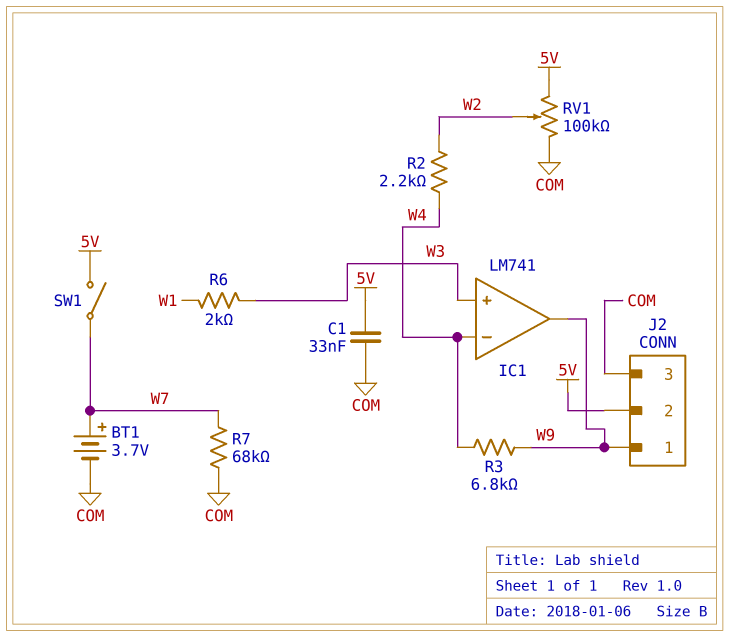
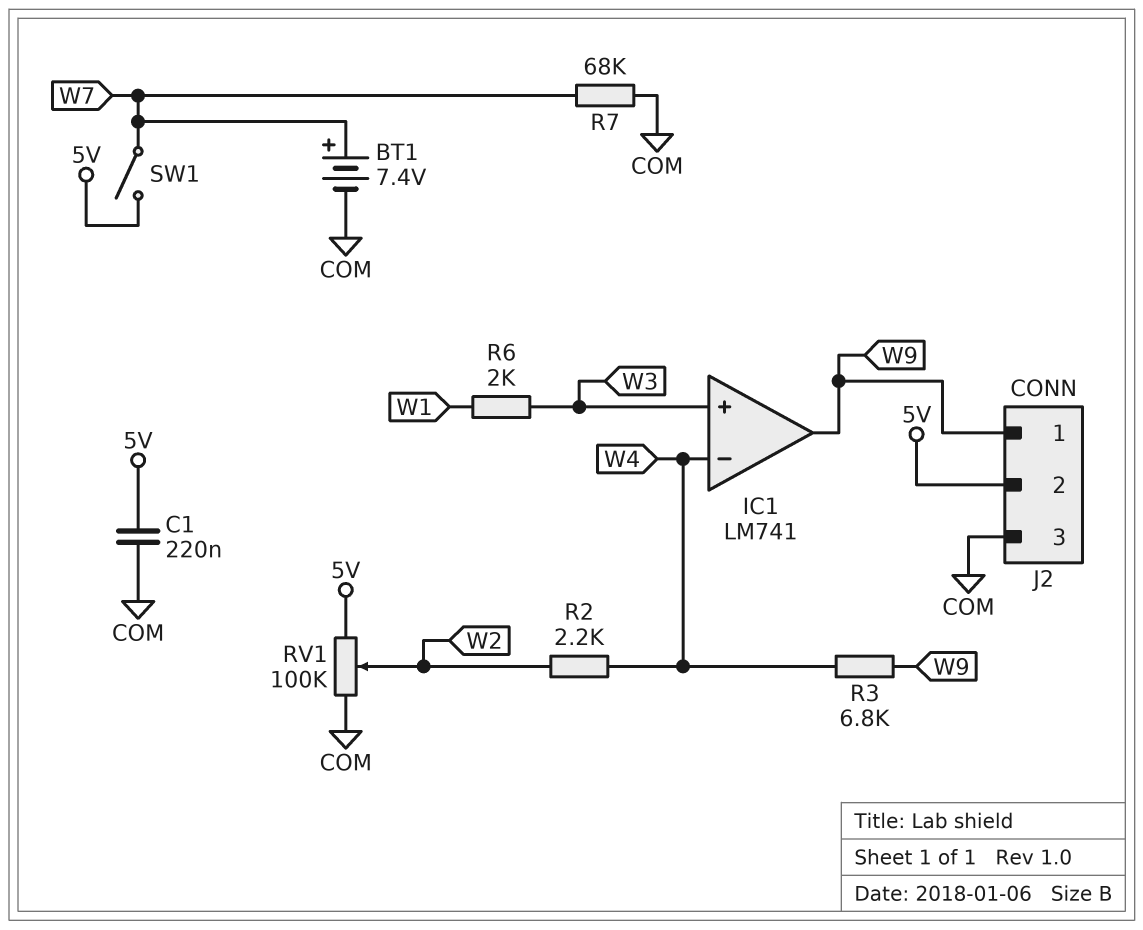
BT1: 3.7V (plus W7, minus COM) -> 7.4V (plus W7, minus COM)
C1: 33nF (5V, COM) -> 220nF (5V, COM)

